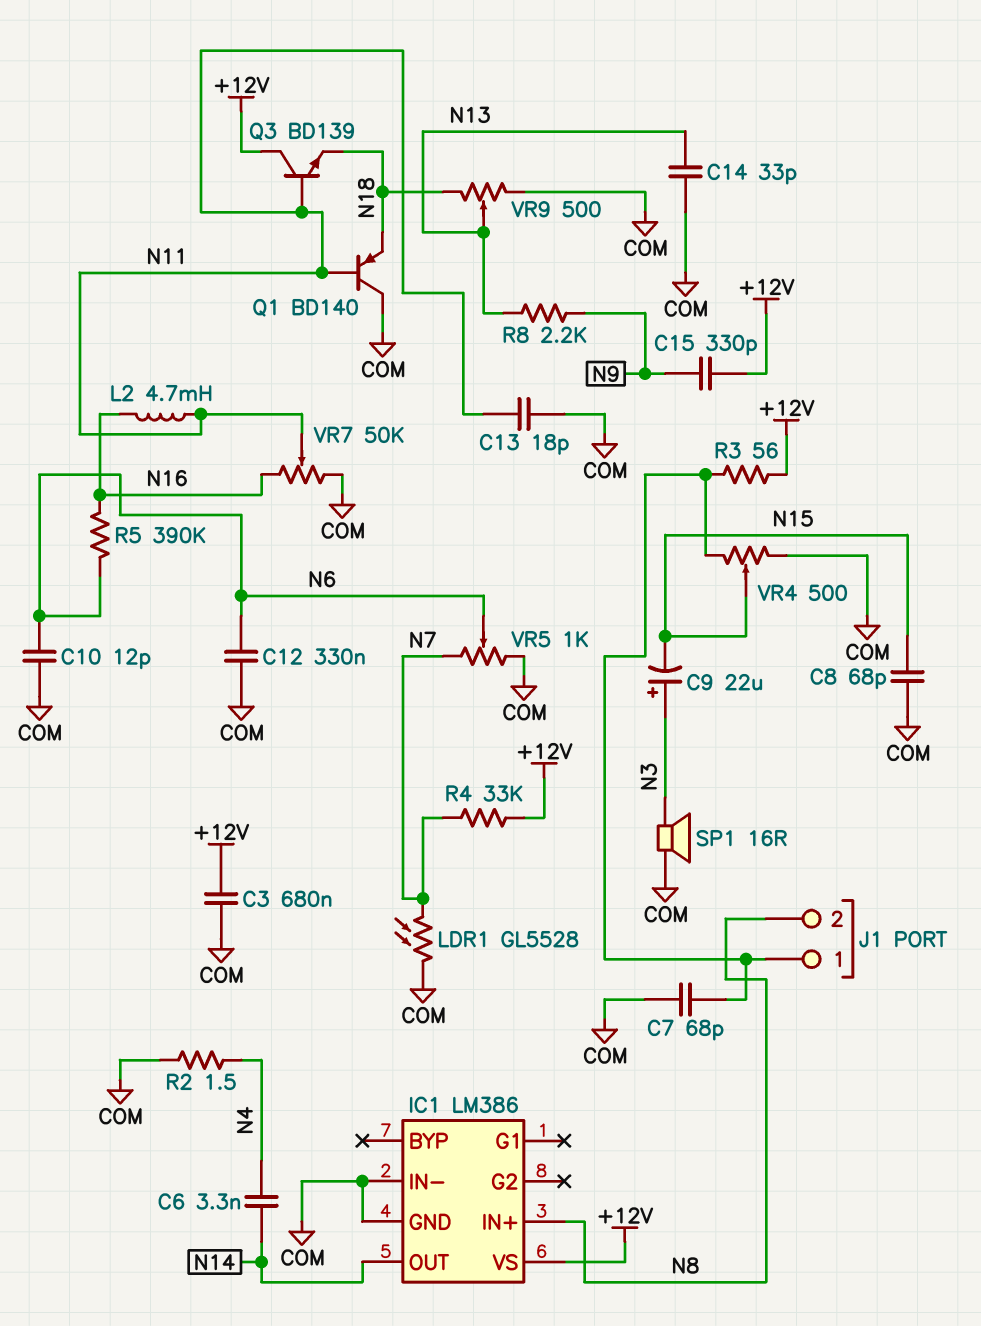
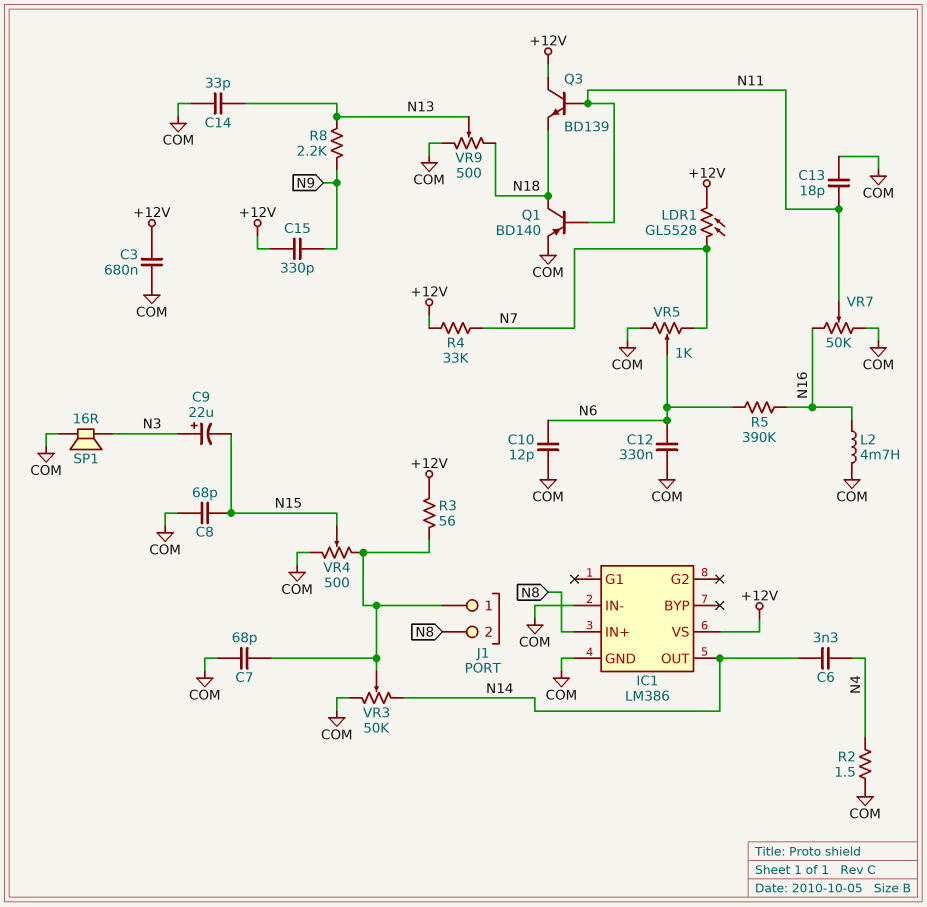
L2: 4.7mH (N11, N16) -> 4.7mH (COM, N16)
LDR1: GL5528 (COM, N7) -> GL5528 (+12V, N7)
Q1: PNP BD140 (B N11, C COM, E N18) -> PNP BD140 (B N11, C N18, E COM)
VR3: none -> 50k (COM, N14, wiper J1/1)

